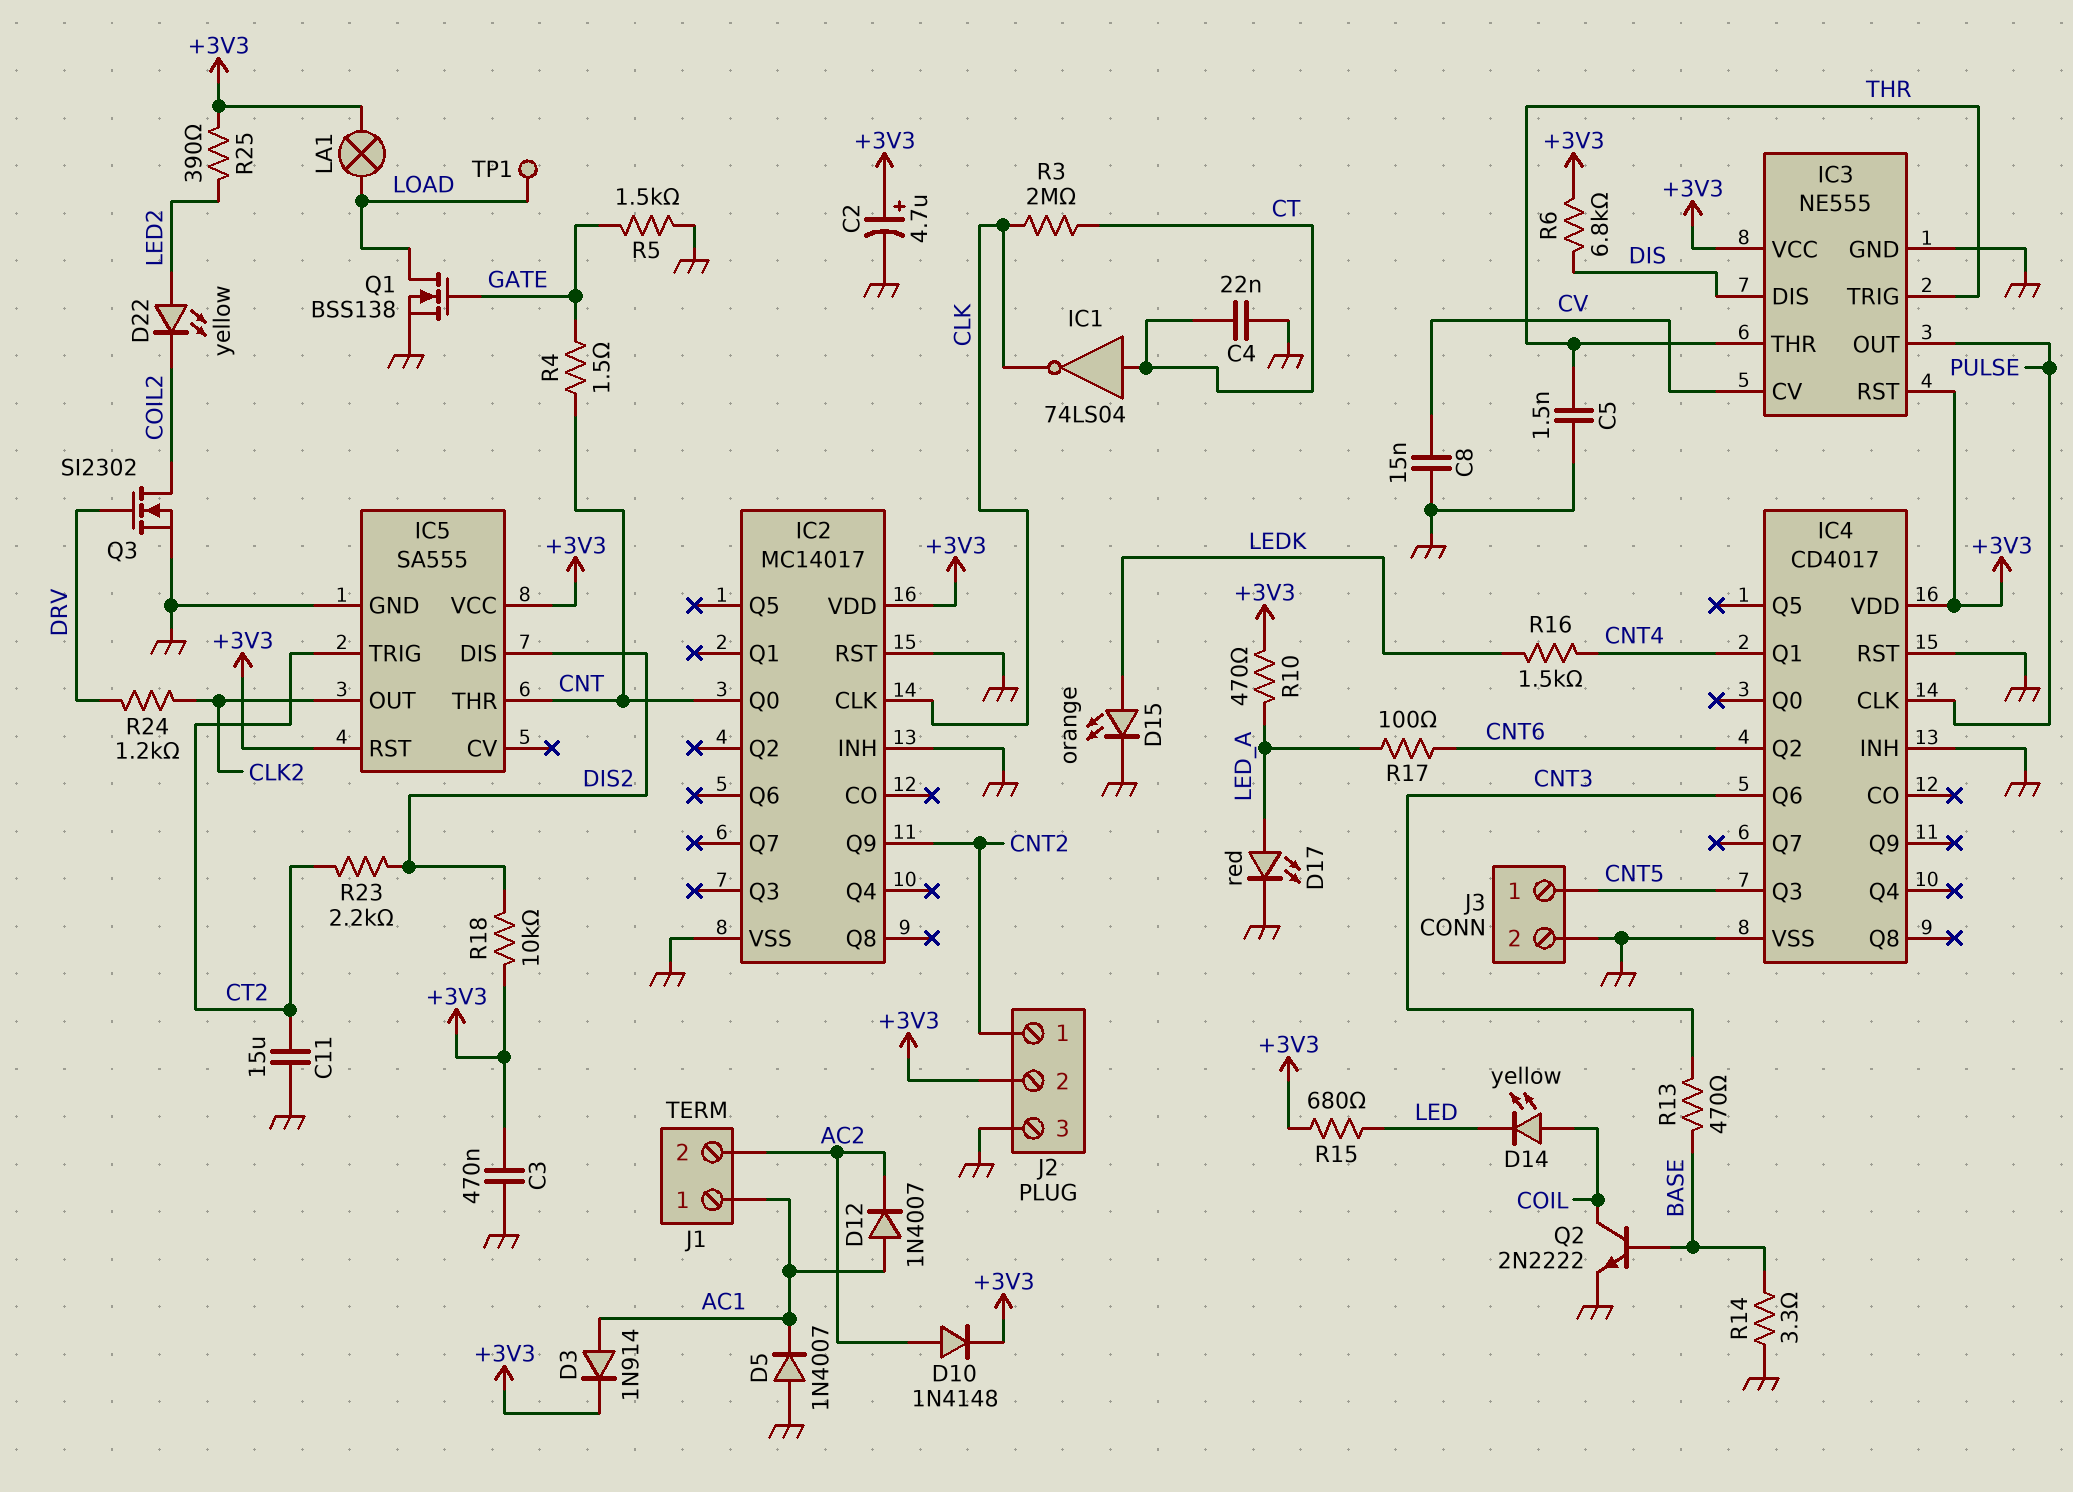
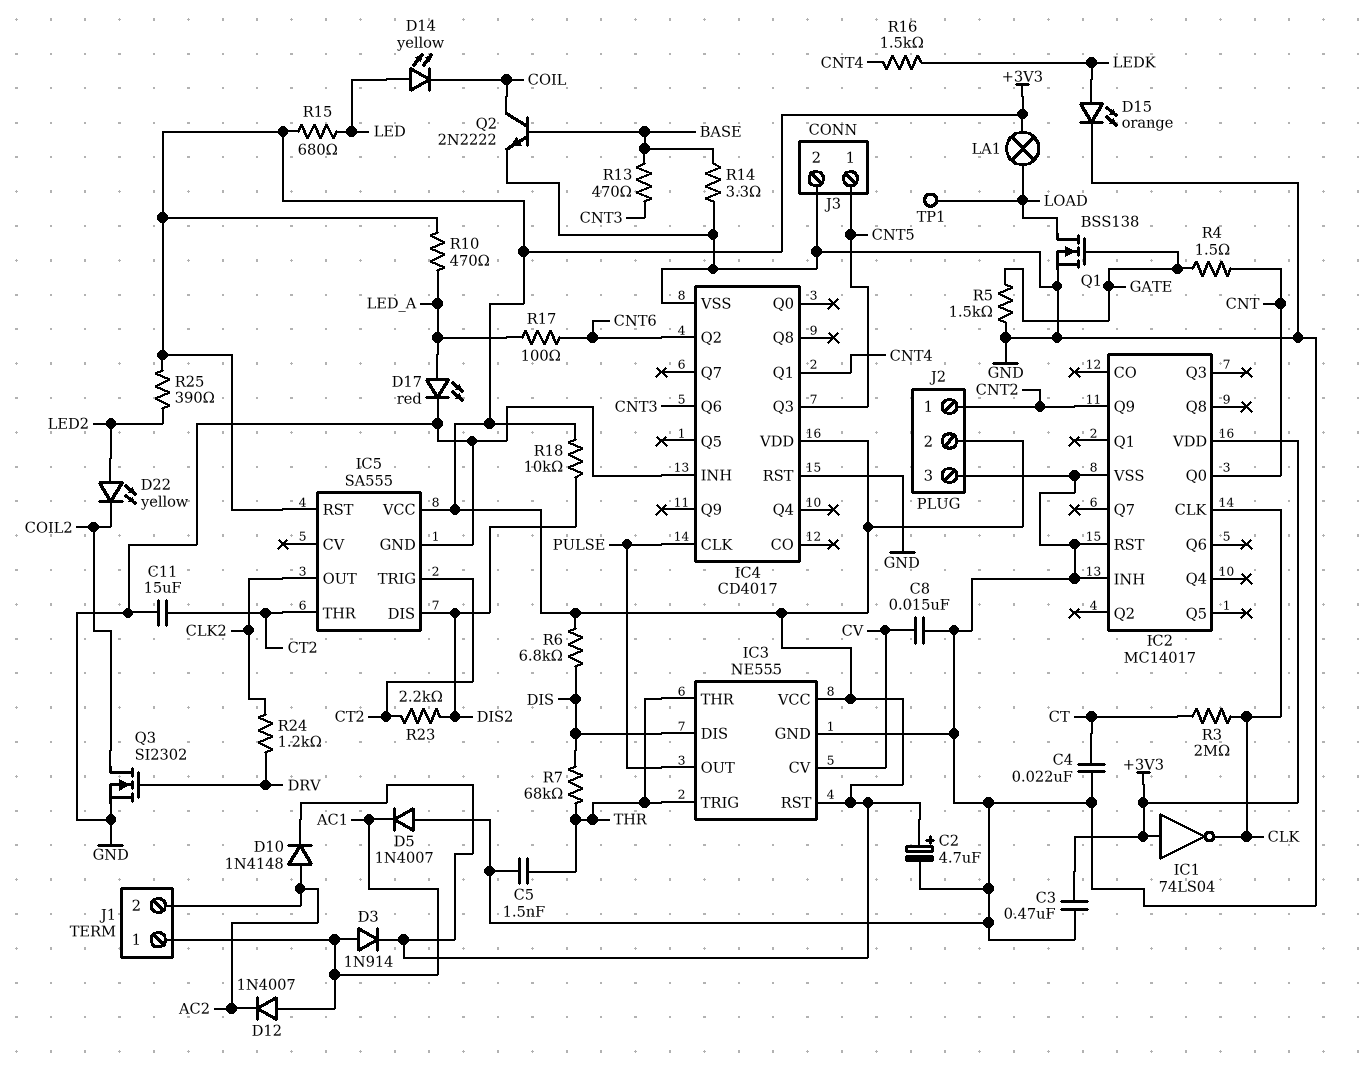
D14: LED yellow (A COIL, K LED) -> LED yellow (A LED, K COIL)
IC1: NOT 74LS04 (in CT, out CLK) -> NOT 74LS04 (in +3V3, out CLK)
IC5 pin THR: CNT -> CT2
R7: none -> 68k (DIS, THR)

